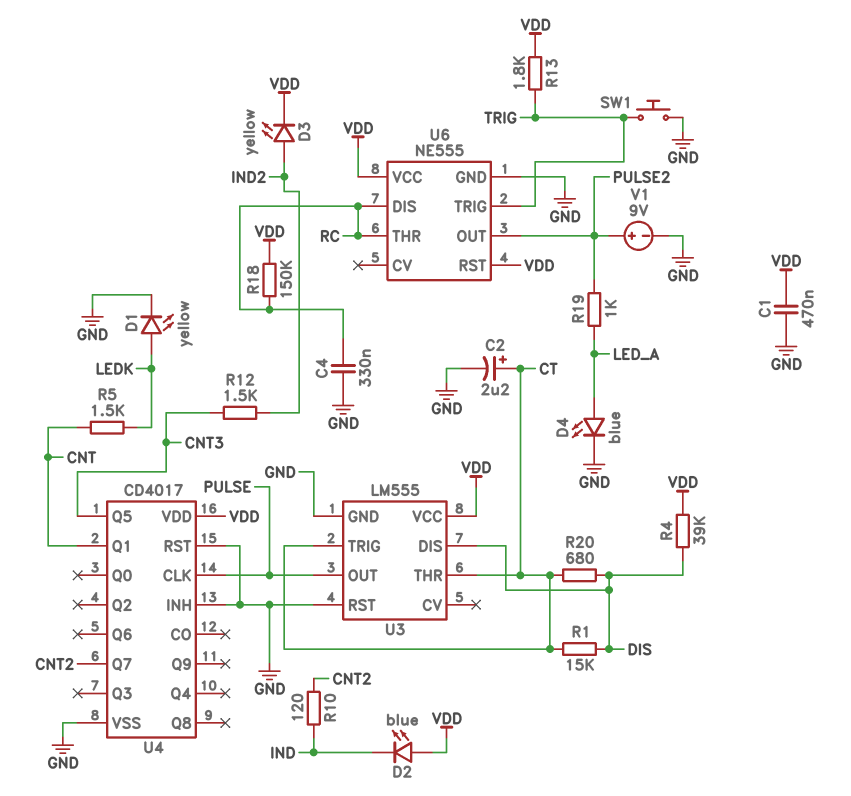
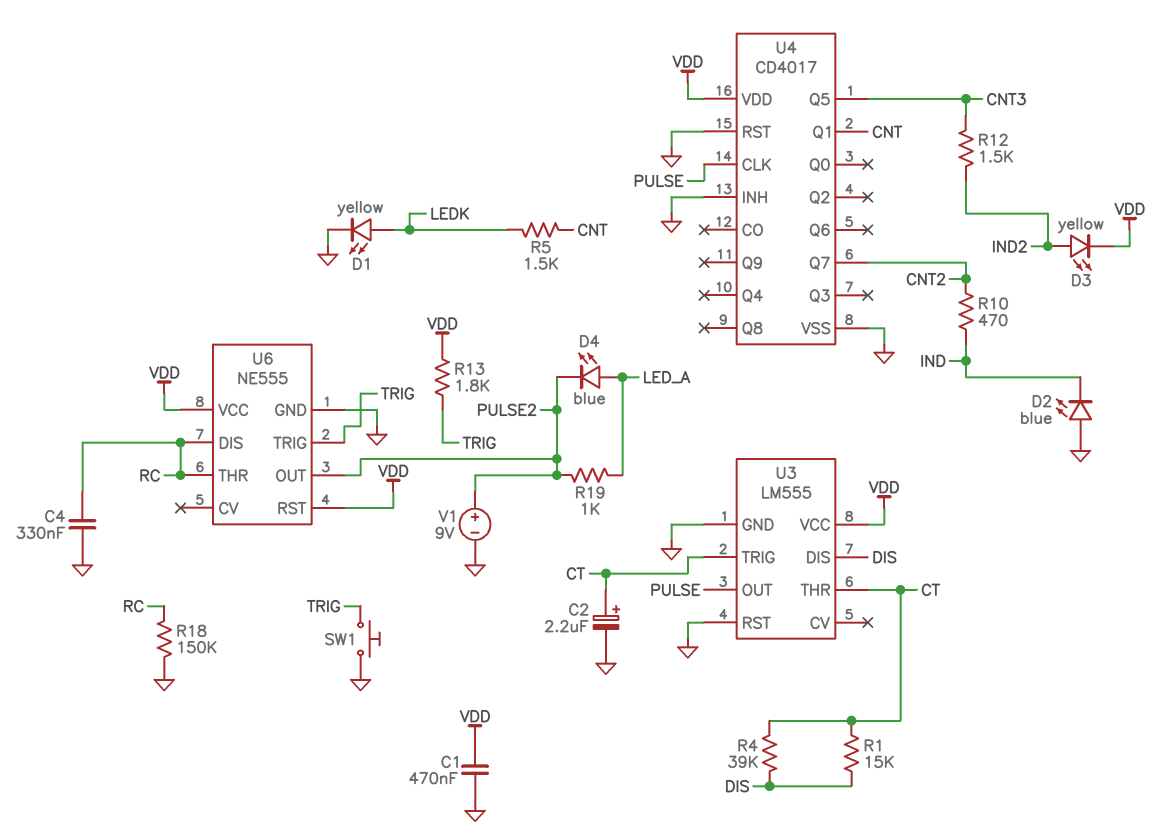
D2: LED blue (A VDD, K IND) -> LED blue (A GND, K IND)
D4: LED blue (A LED_A, K GND) -> LED blue (A LED_A, K PULSE2)
R4: 39k (DIS, VDD) -> 39k (CT, DIS)
R10: 120 (CNT2, IND) -> 470 (CNT2, IND)
R18: 150k (RC, VDD) -> 150k (GND, RC)
R20: 680 (CT, DIS) -> none

